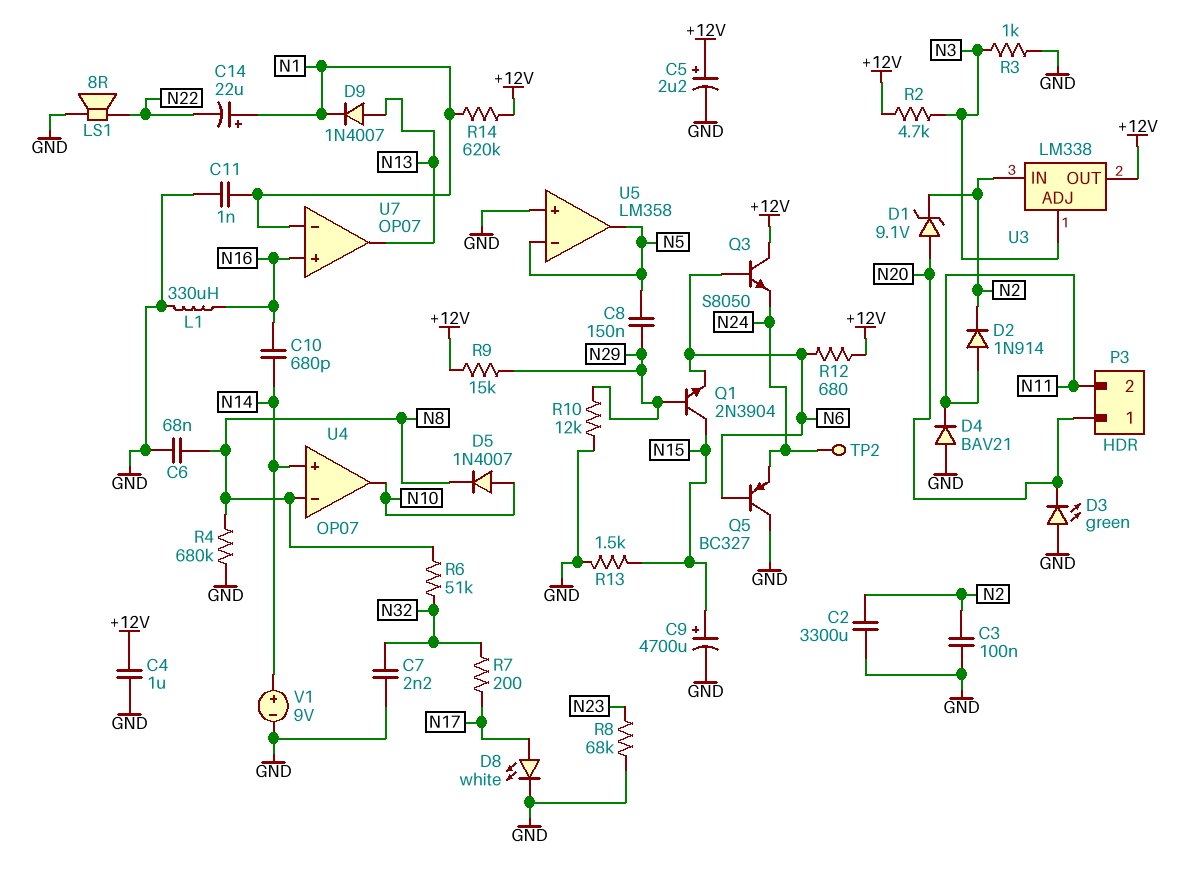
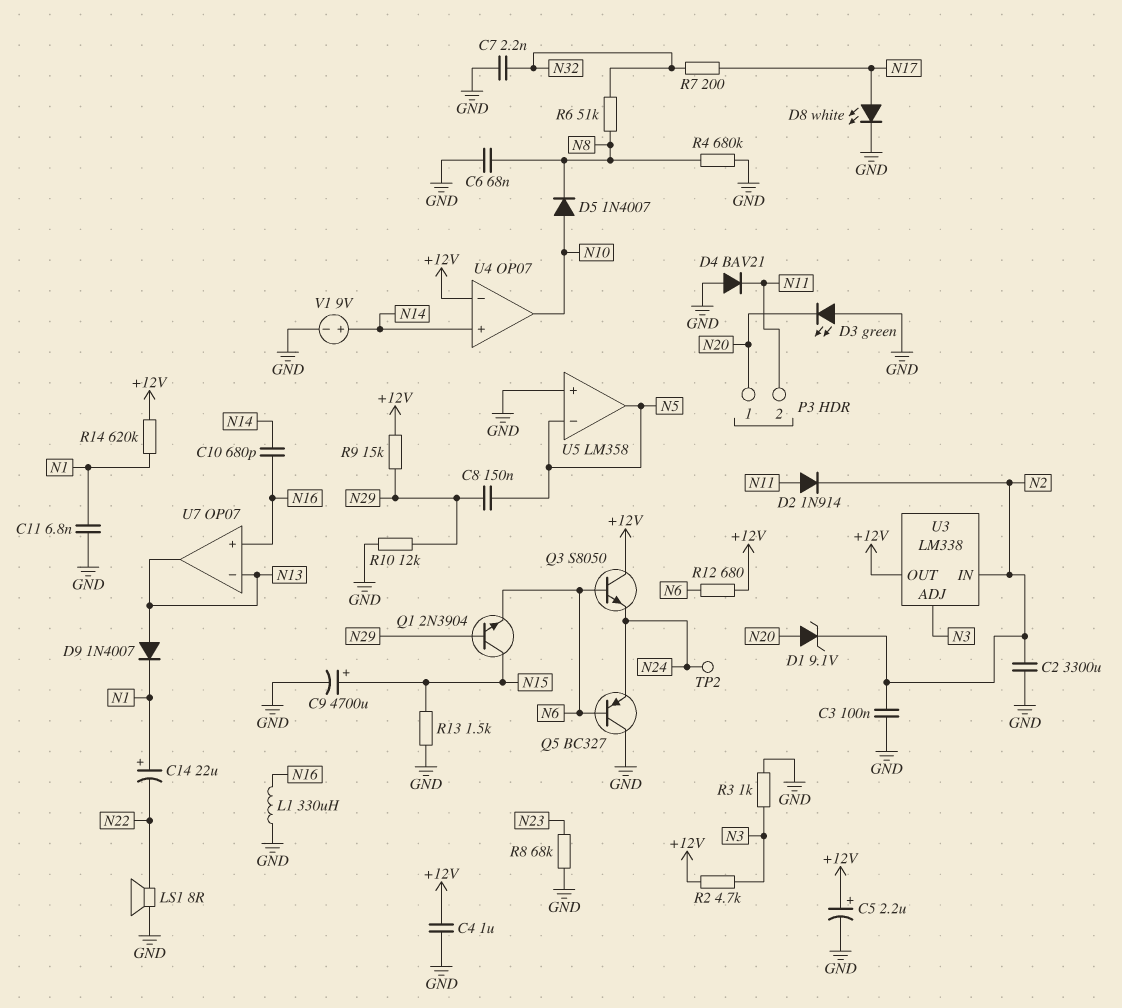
C11: 1nF (GND, N1) -> 6.8nF (GND, N1)
U4 pin in-: N8 -> +12V
U7 pin in-: N1 -> N13

